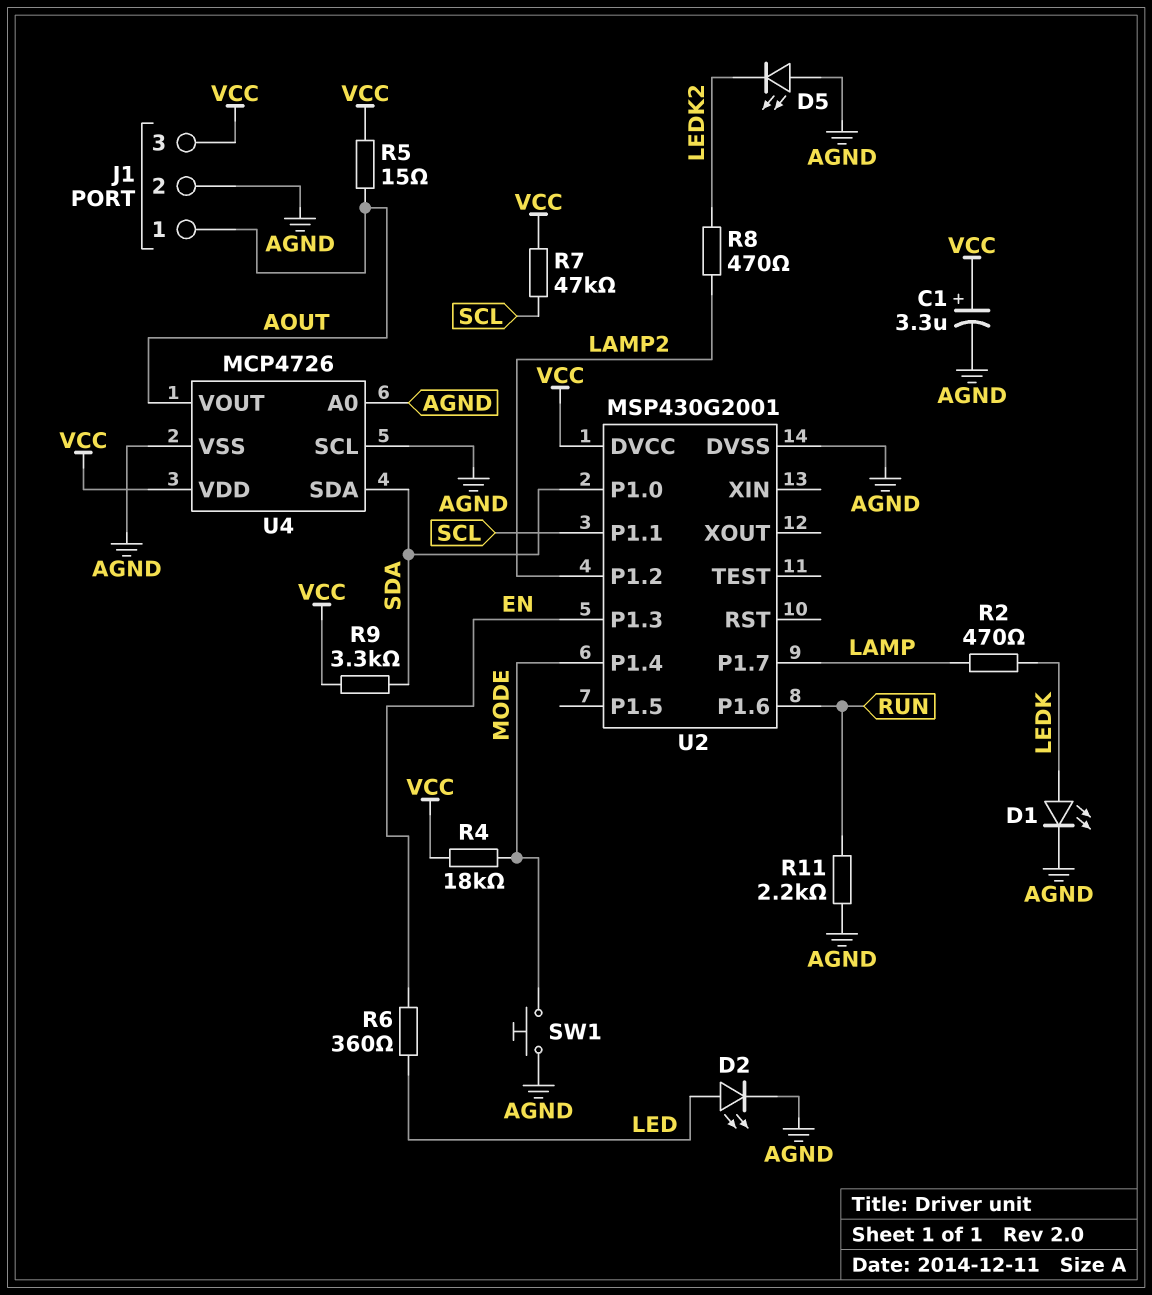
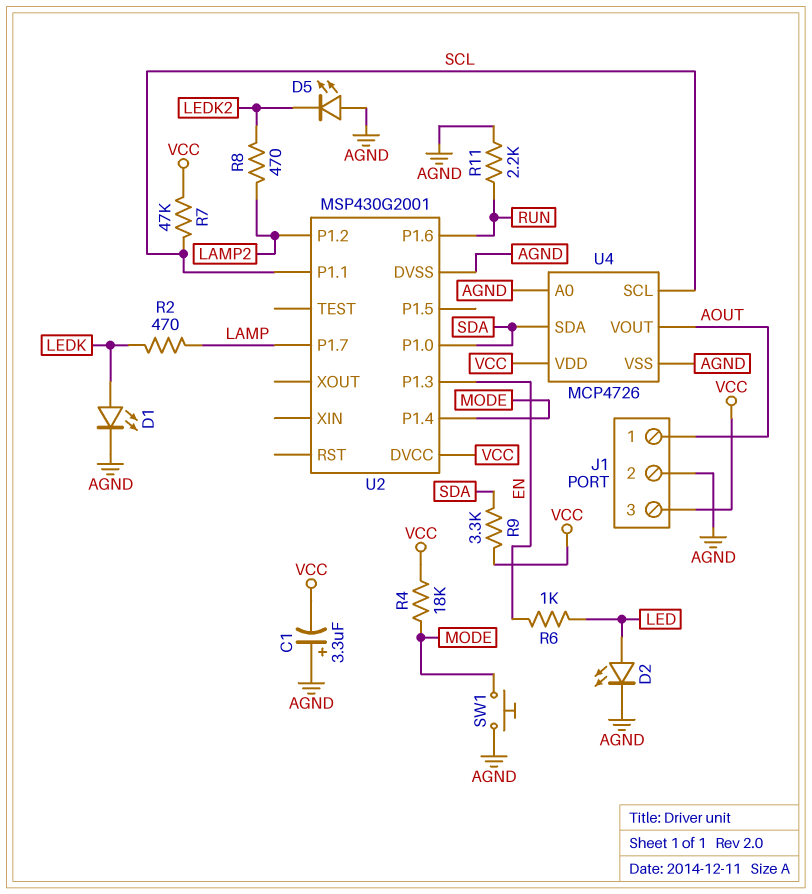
C1: 3.3uF (plus VCC, minus AGND) -> 3.3uF (plus AGND, minus VCC)
R5: 15 (AOUT, VCC) -> none
R6: 360 (EN, LED) -> 1k (EN, LED)
U4 pin SCL: AGND -> SCL

